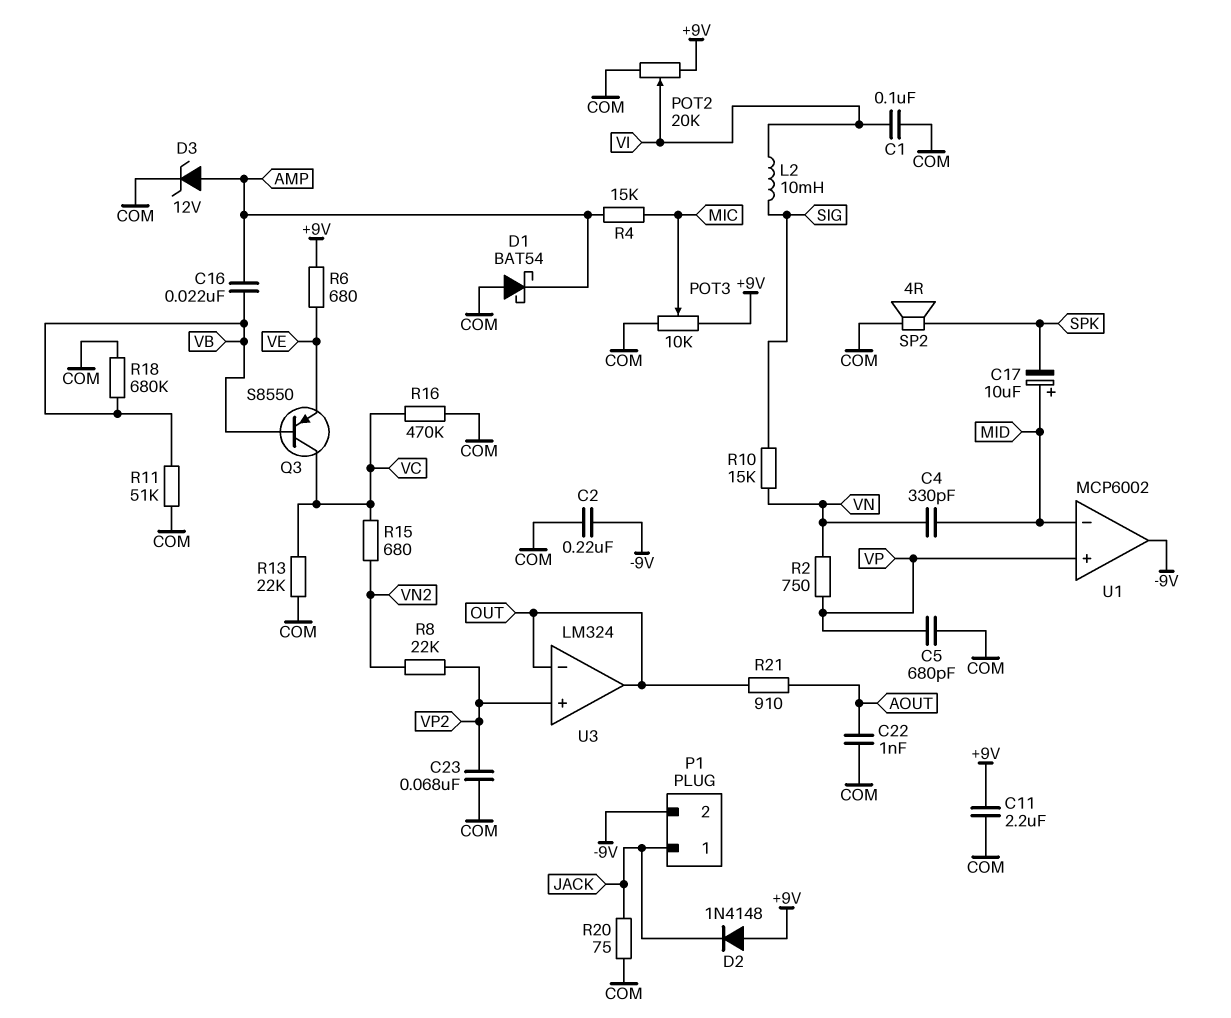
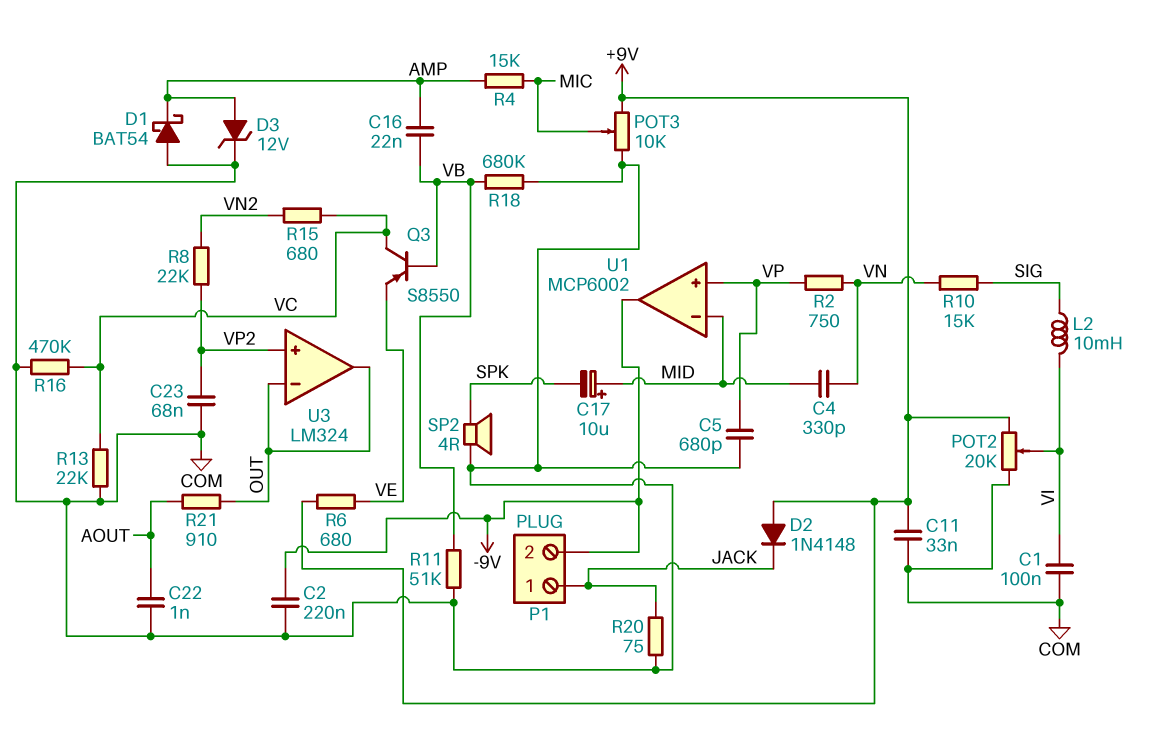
C11: 2.2uF (+9V, COM) -> 33nF (+9V, COM)

